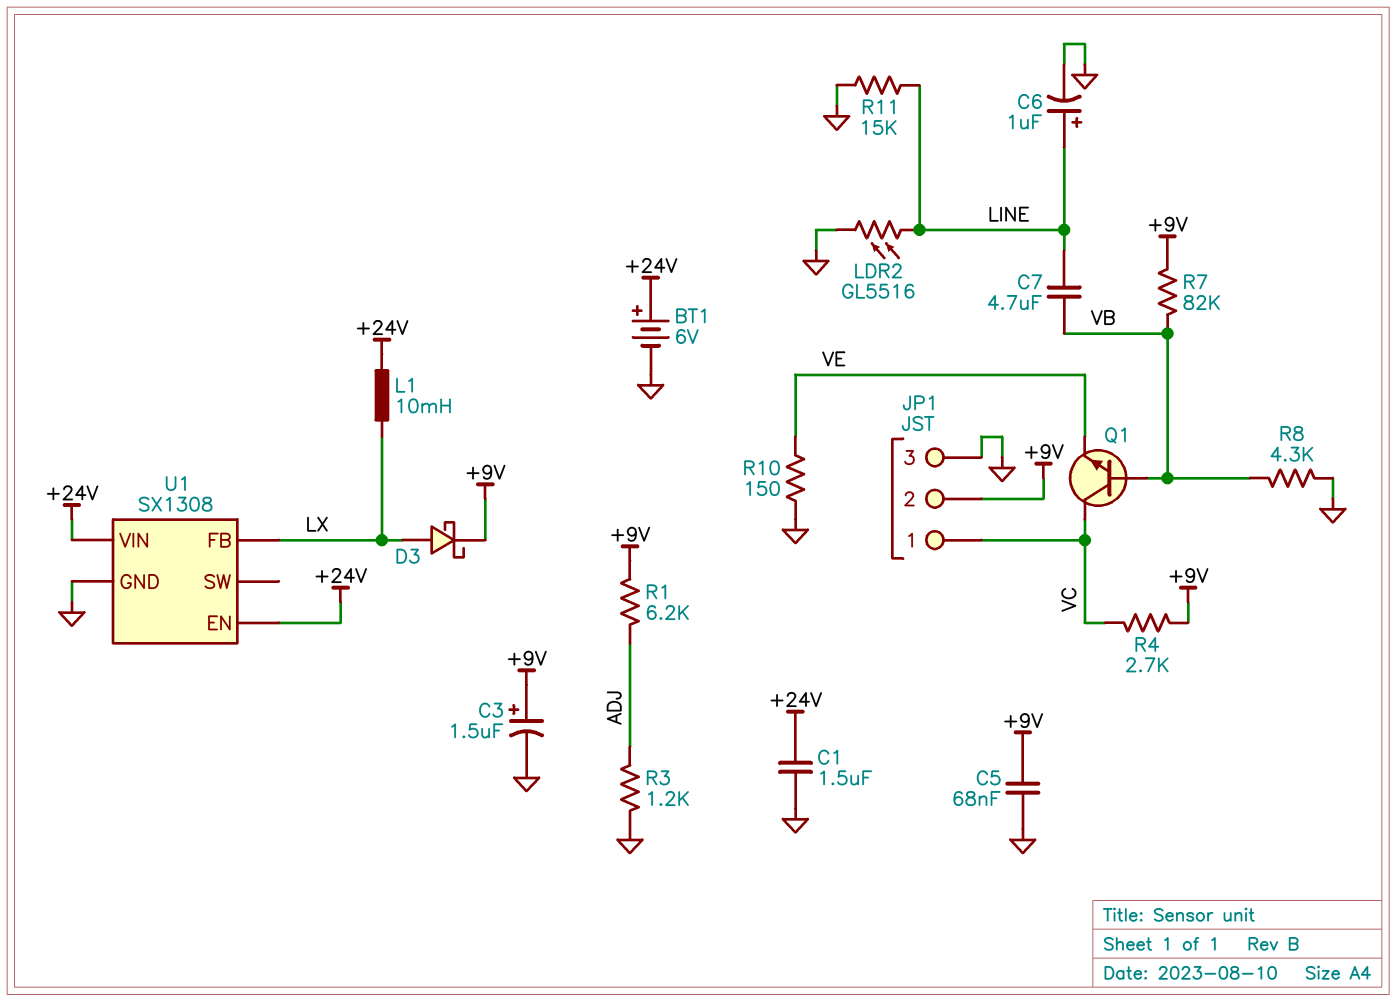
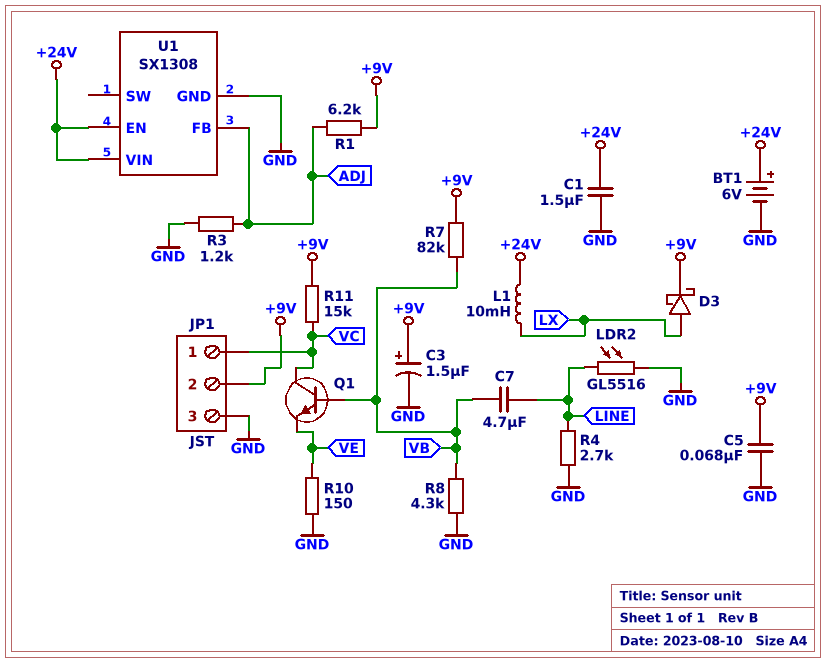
C6: 1uF (plus LINE, minus GND) -> none
R4: 2.7k (+9V, VC) -> 2.7k (GND, LINE)
R11: 15k (GND, LINE) -> 15k (+9V, VC)
U1 pin FB: LX -> ADJ

